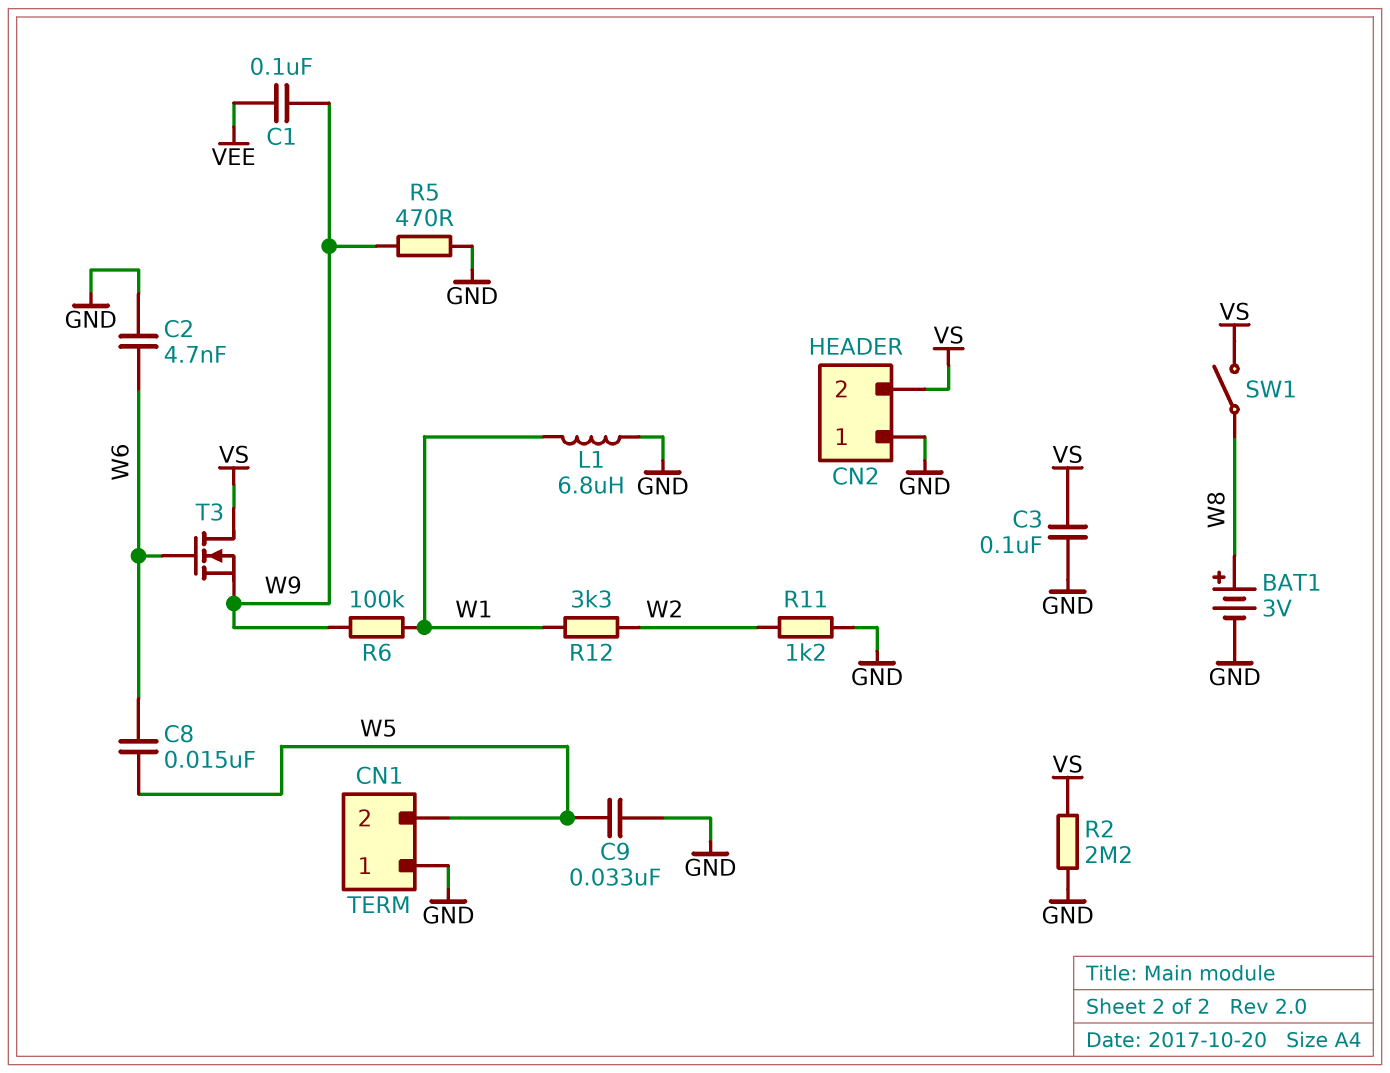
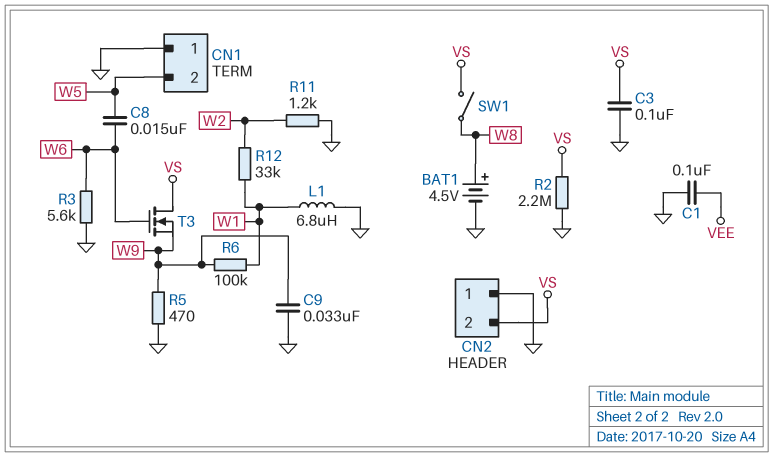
BAT1: 3V (plus W8, minus GND) -> 4.5V (plus W8, minus GND)
C1: 100nF (VEE, W9) -> 100nF (GND, VEE)
C2: 4.7nF (GND, W6) -> none
C9: 33nF (GND, W5) -> 33nF (GND, W9)
R3: none -> 5.6k (GND, W6)
R12: 3.3k (W1, W2) -> 33k (W1, W2)

